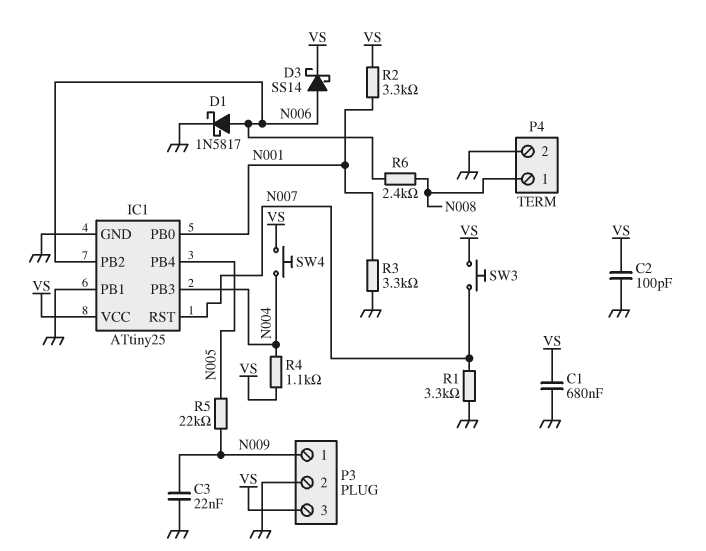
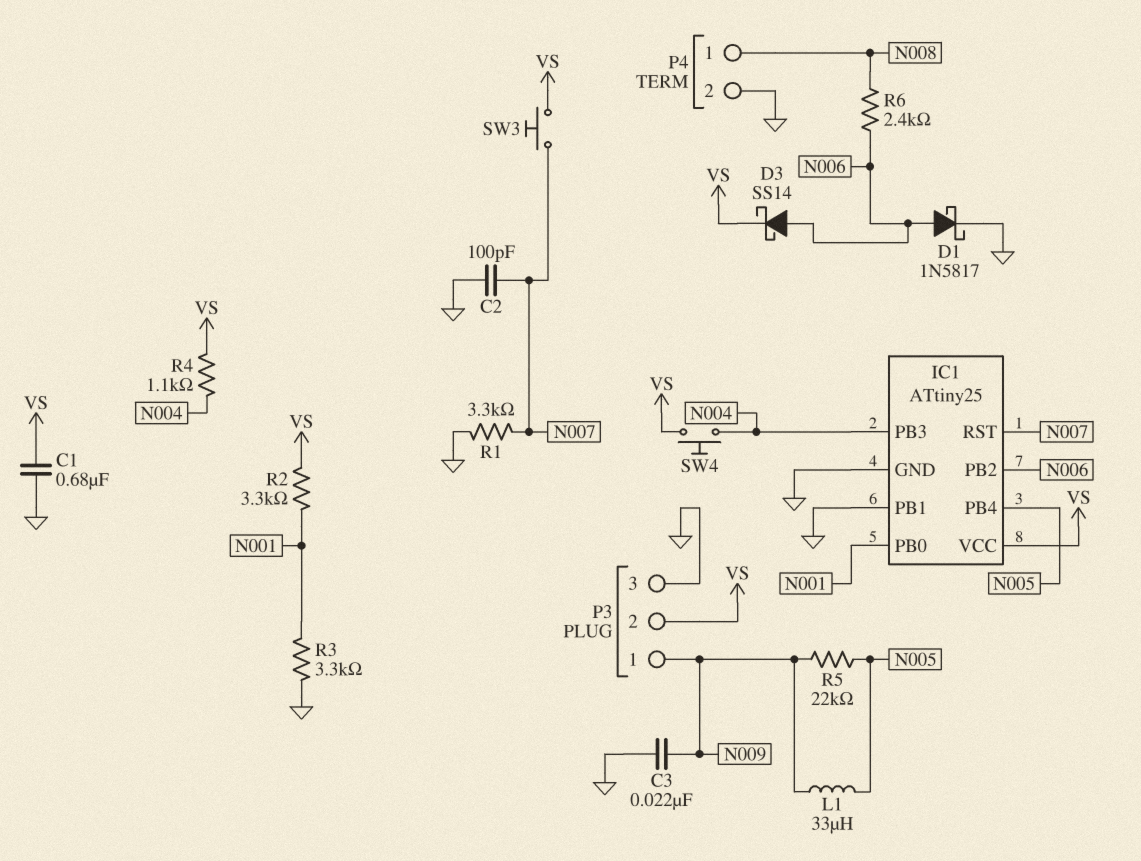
C2: 100pF (GND, VS) -> 100pF (GND, N007)
L1: none -> 33uH (N005, N009)
P3 pin 2: GND -> VS
P3 pin 3: VS -> GND

